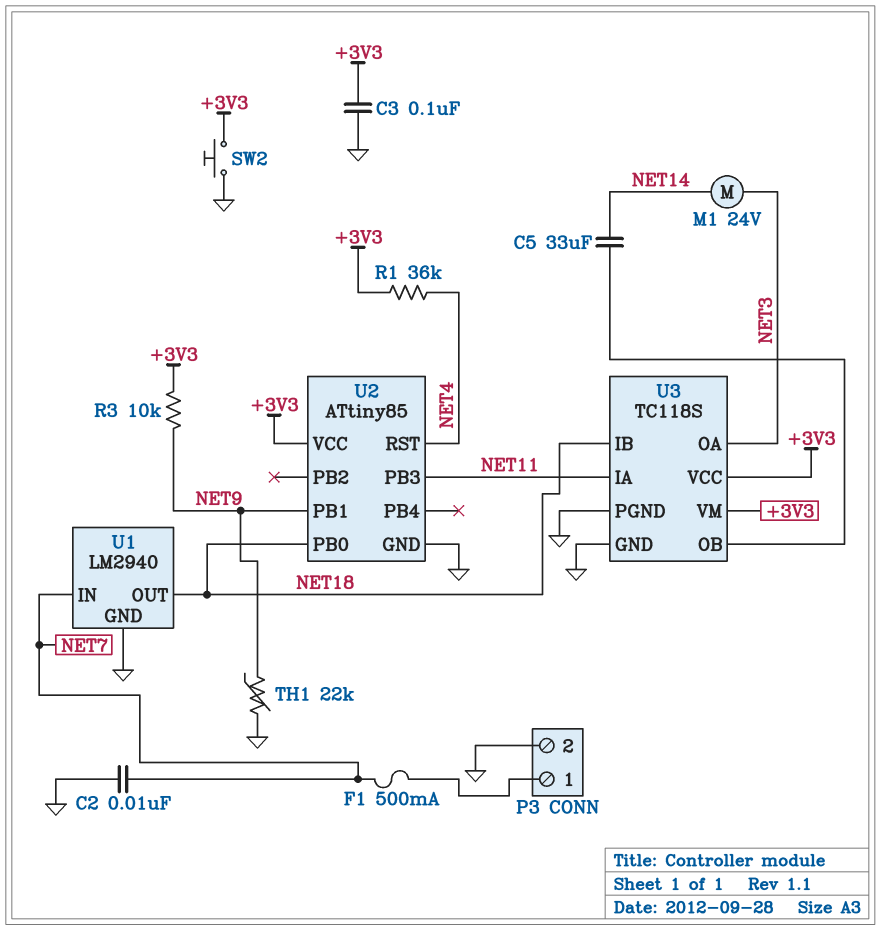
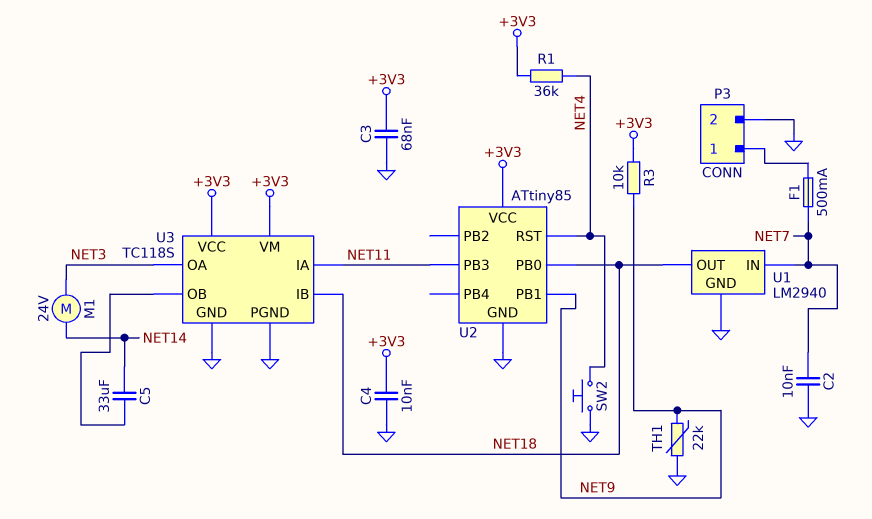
C3: 100nF (+3V3, GND) -> 68nF (+3V3, GND)
C4: none -> 10nF (+3V3, GND)
SW2: button (+3V3, GND) -> button (GND, NET4)

